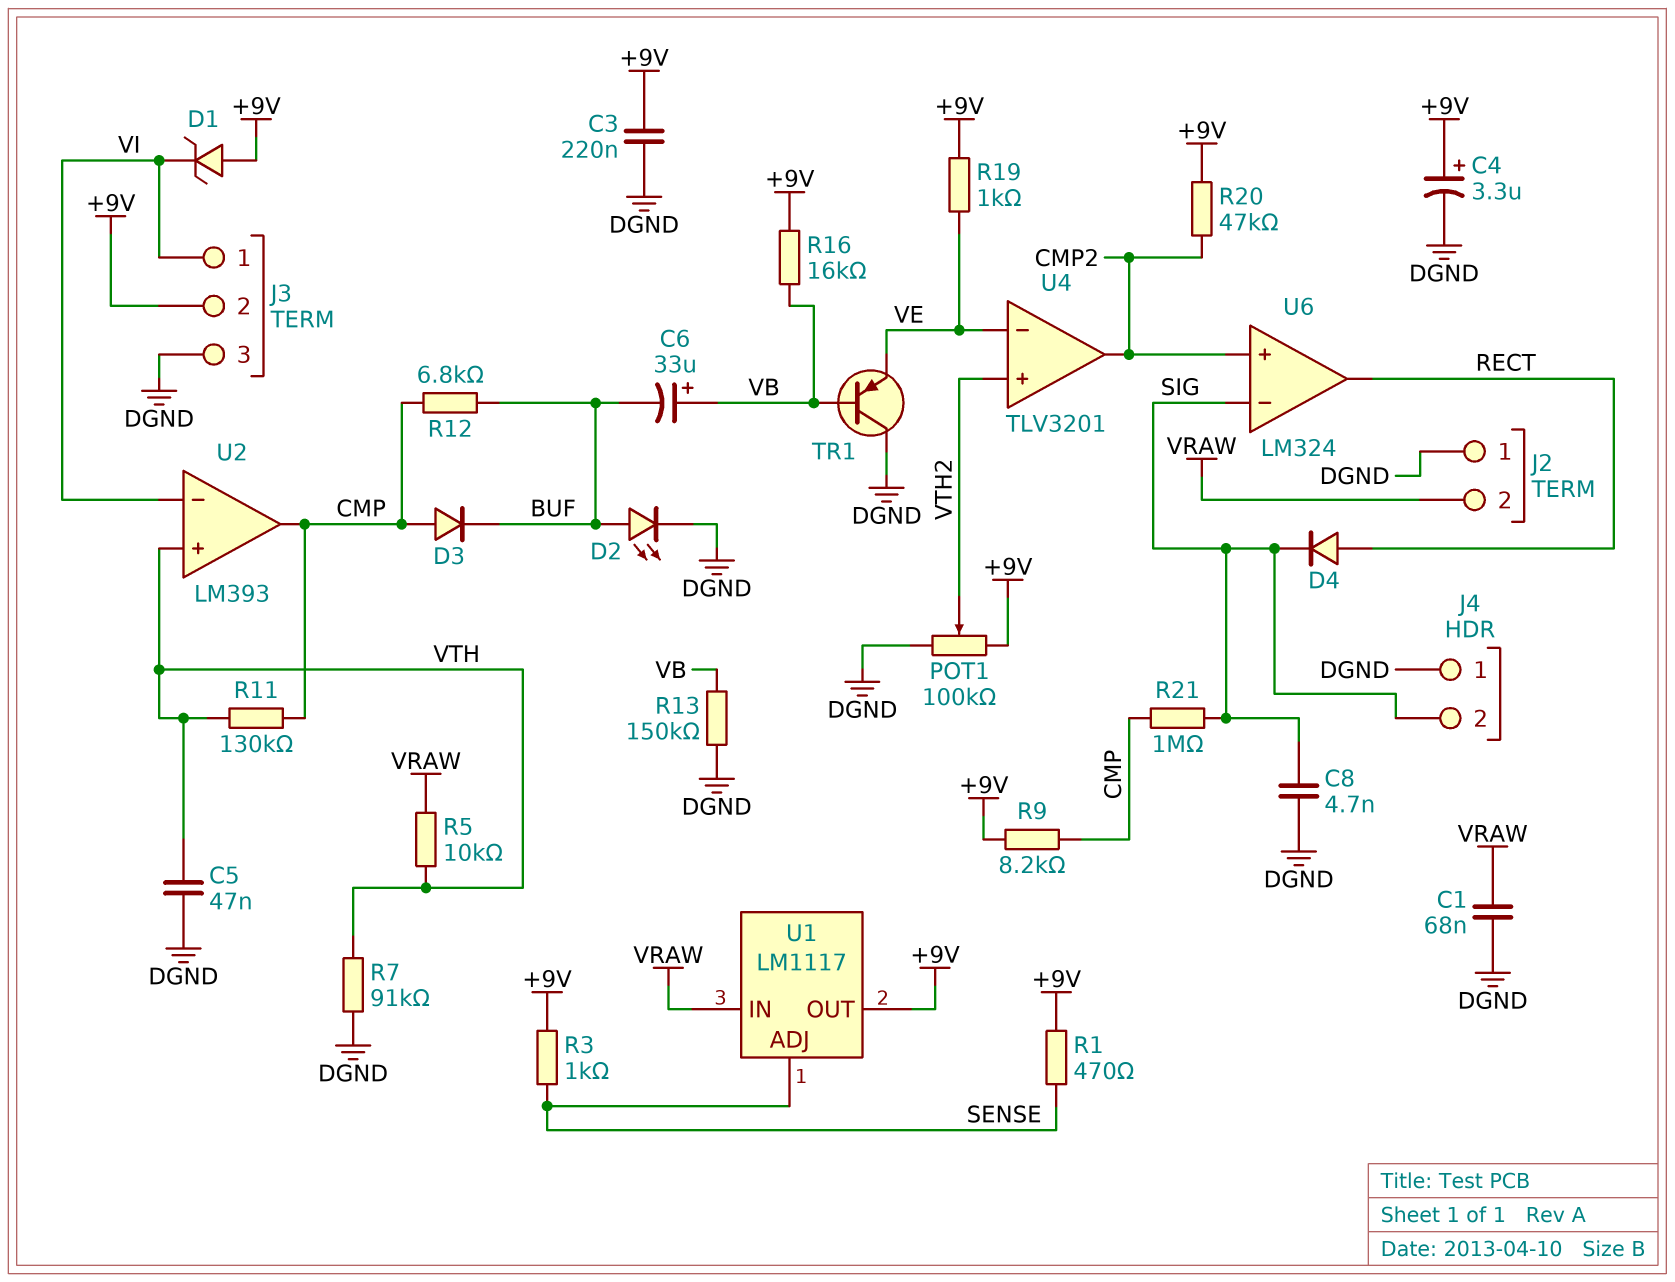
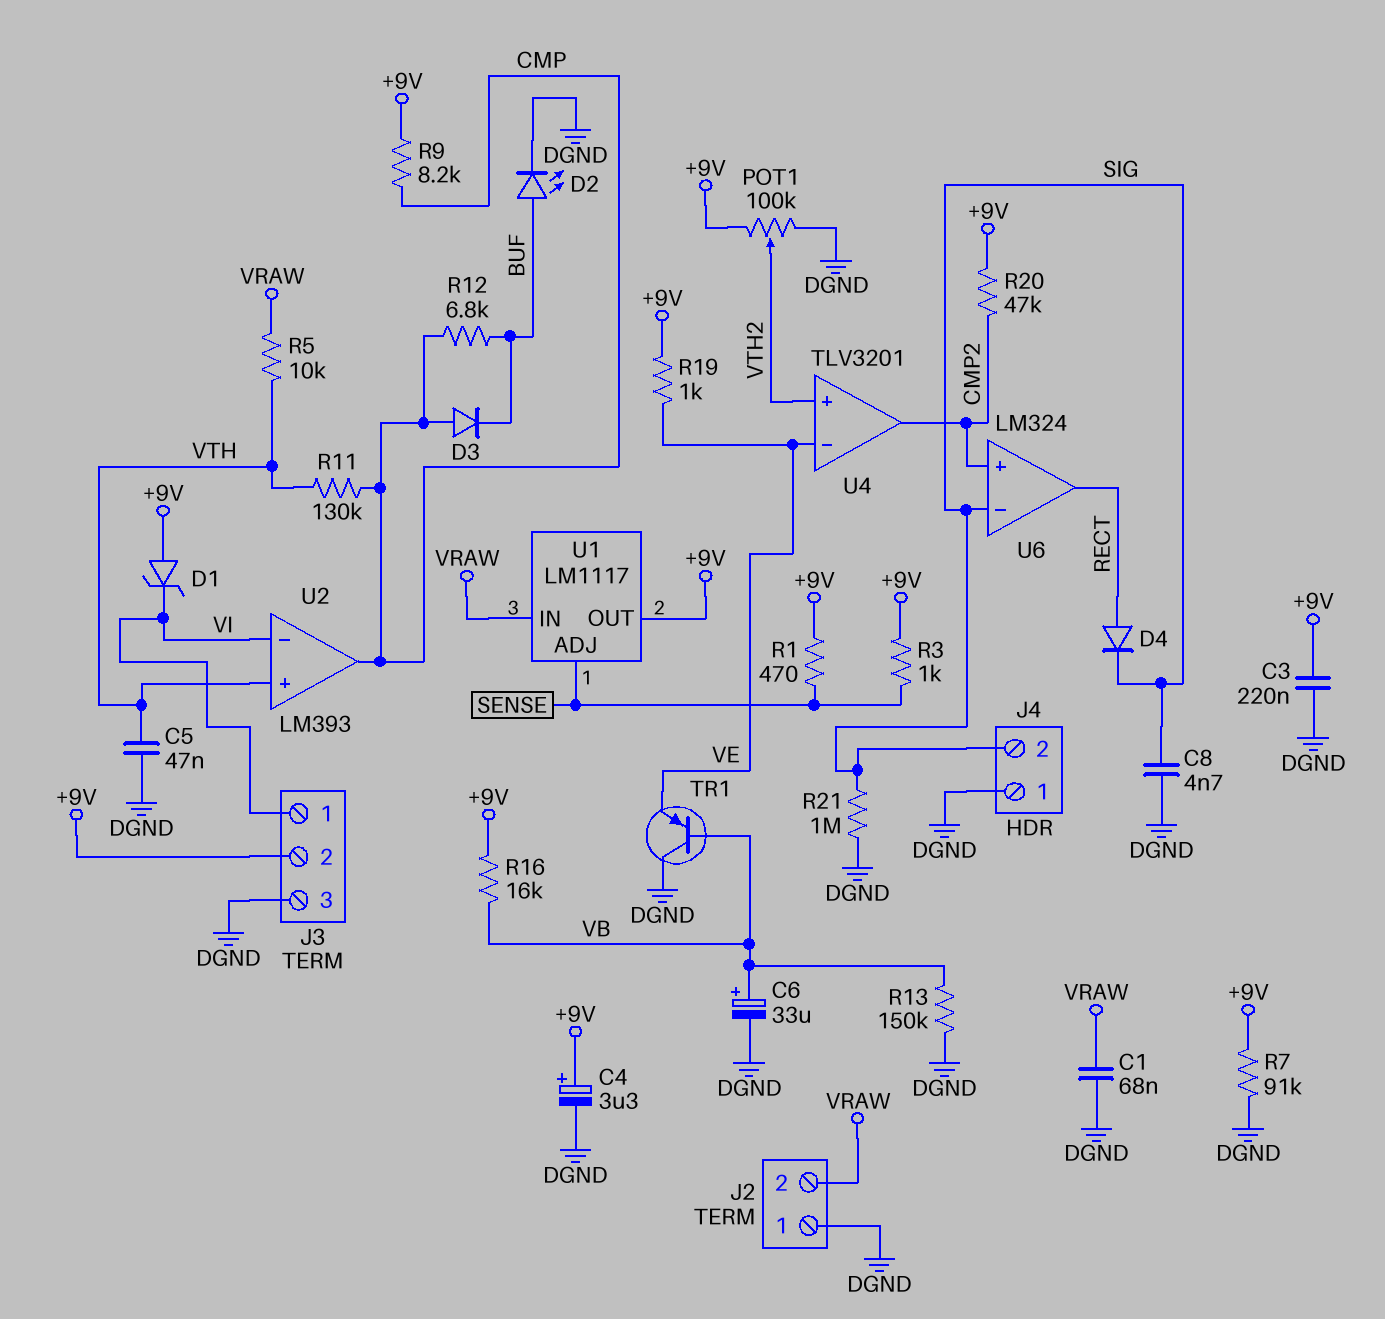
C6: 33uF (plus VB, minus BUF) -> 33uF (plus VB, minus DGND)
R7: 91k (DGND, VTH) -> 91k (+9V, DGND)
R21: 1M (CMP, SIG) -> 1M (DGND, SIG)

